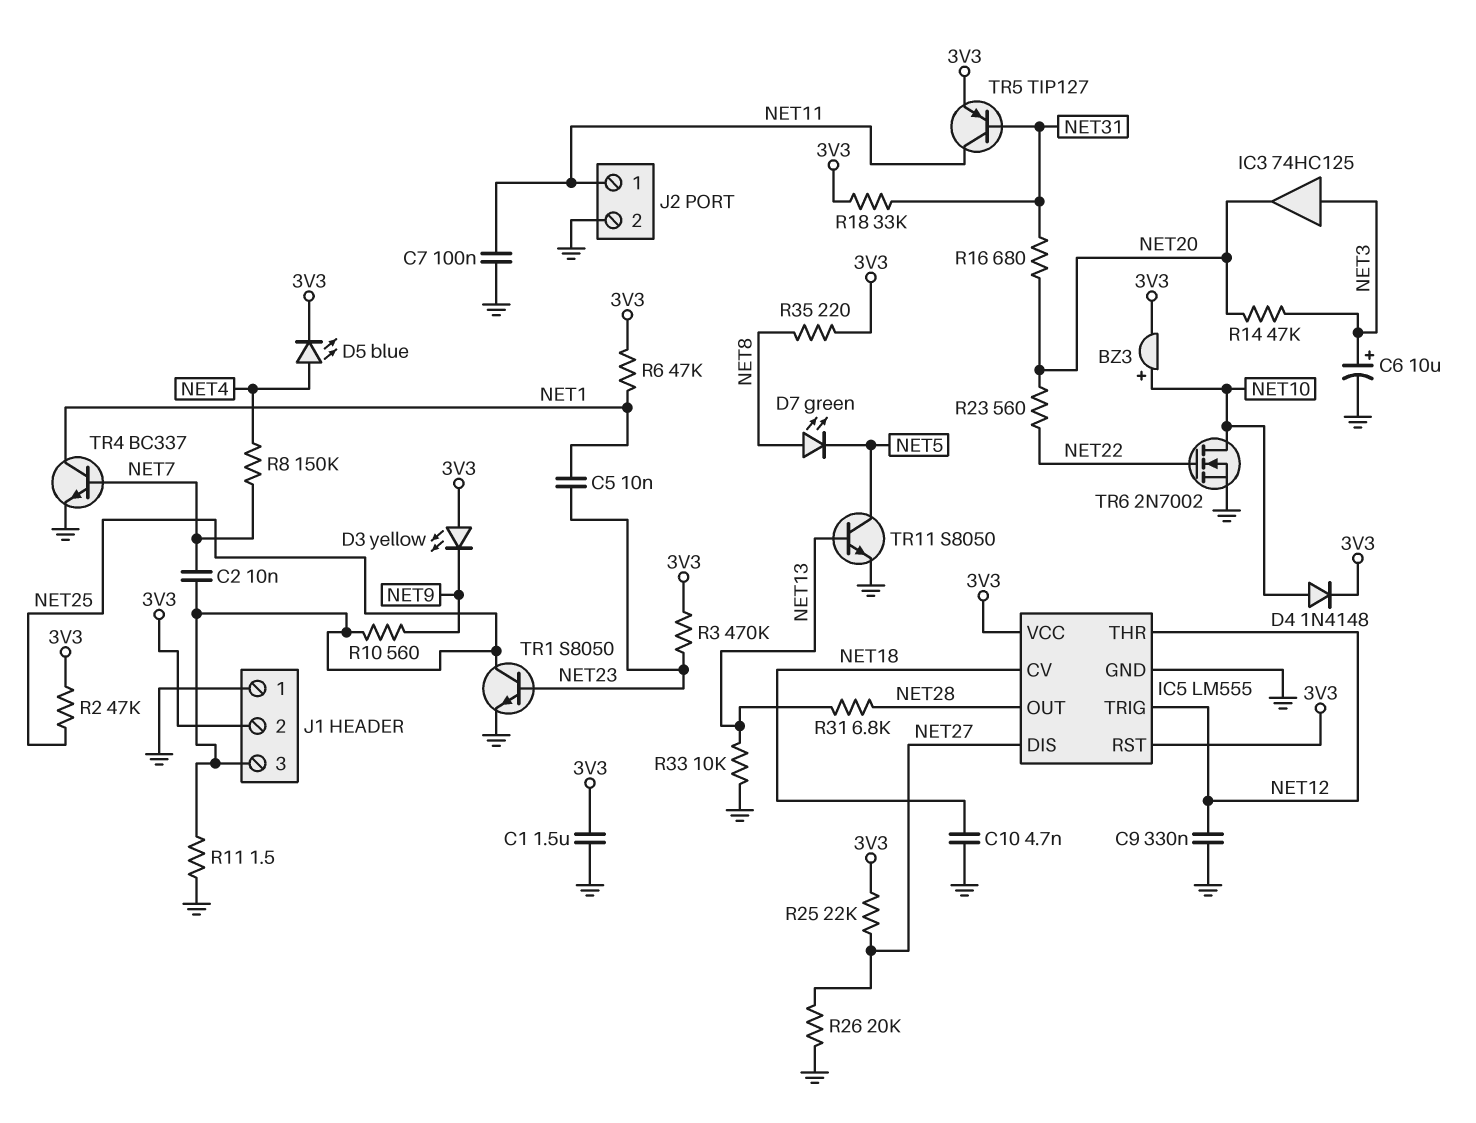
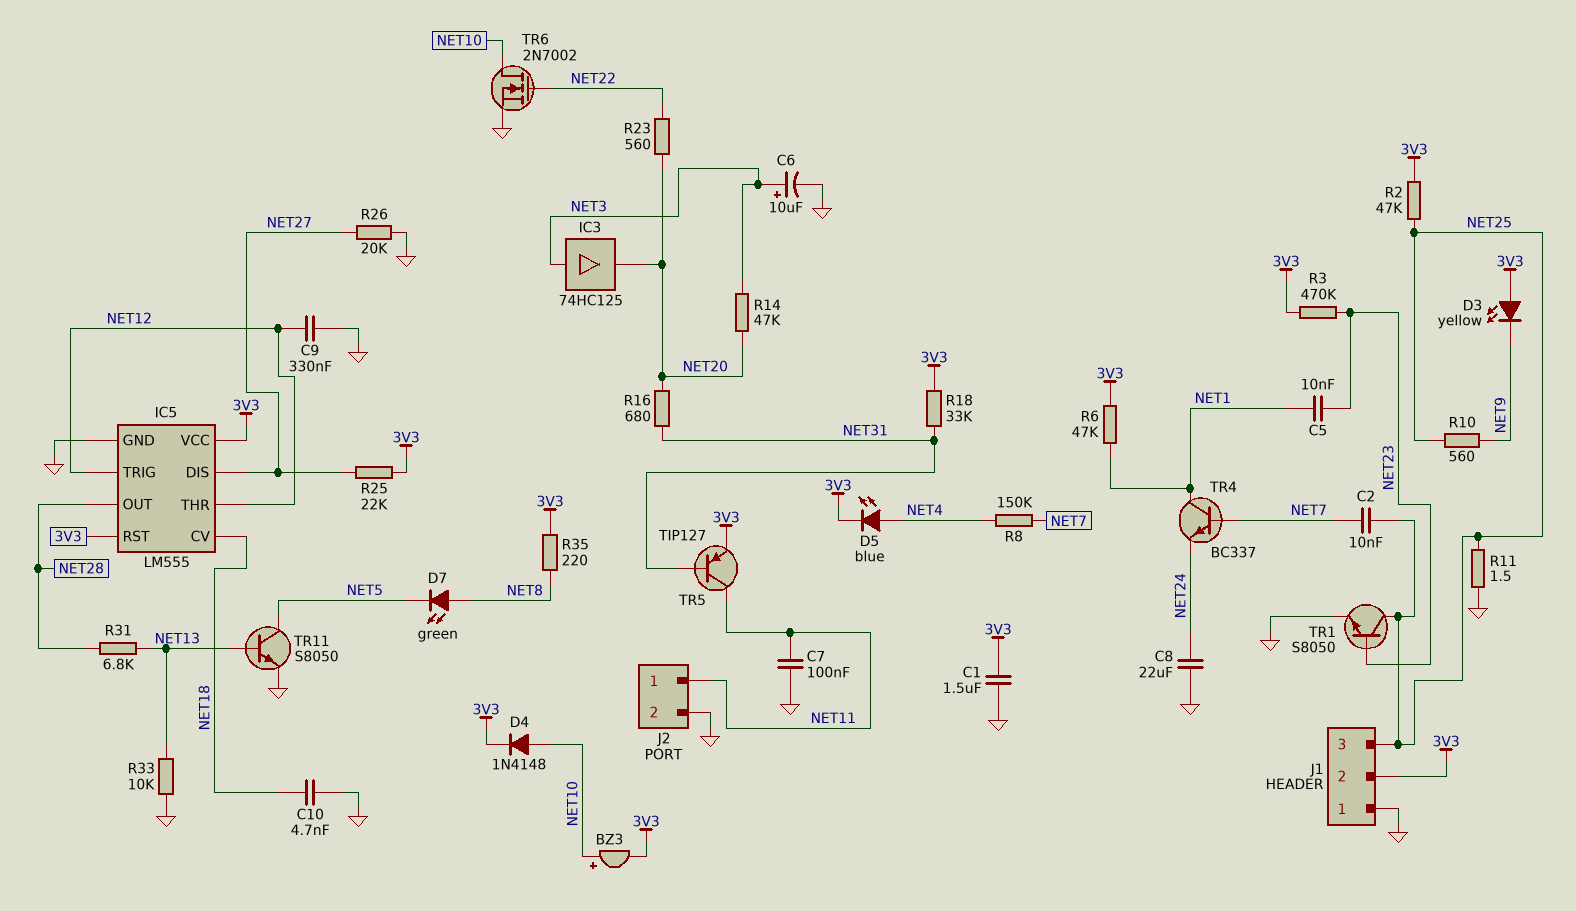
C8: none -> 22uF (GND, NET24)
TR4: NPN BC337 (B NET7, C NET1, E GND) -> NPN BC337 (B NET7, C NET1, E NET24)

